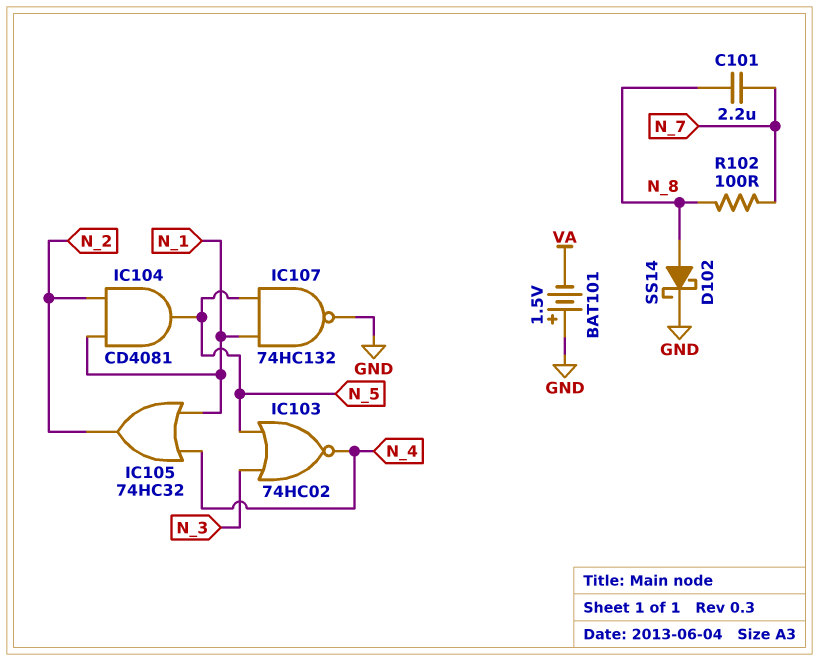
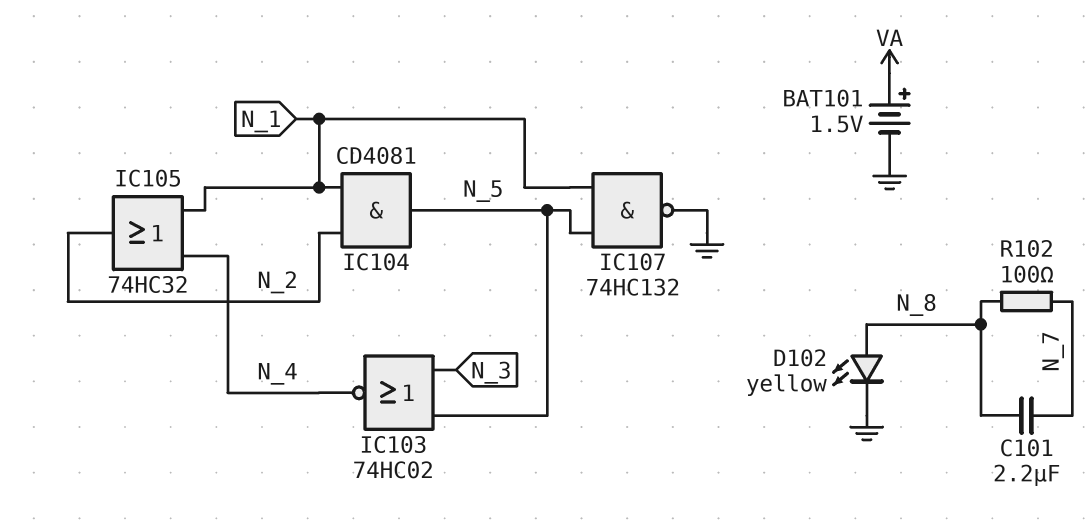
BAT101: 1.5V (plus GND, minus VA) -> 1.5V (plus VA, minus GND)
D102: schottky SS14 (A N_8, K GND) -> LED yellow (A N_8, K GND)

